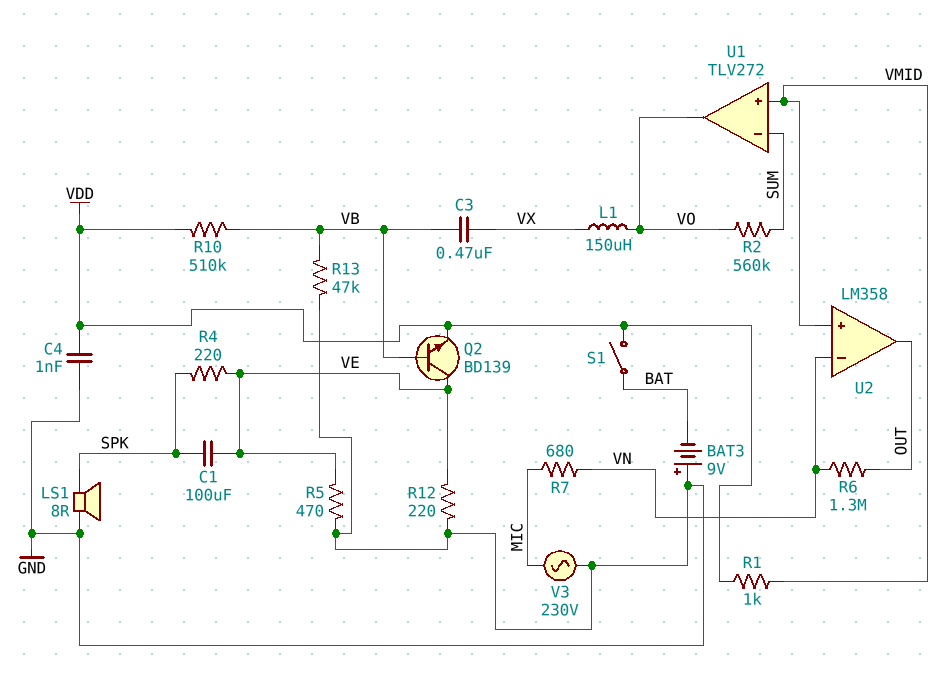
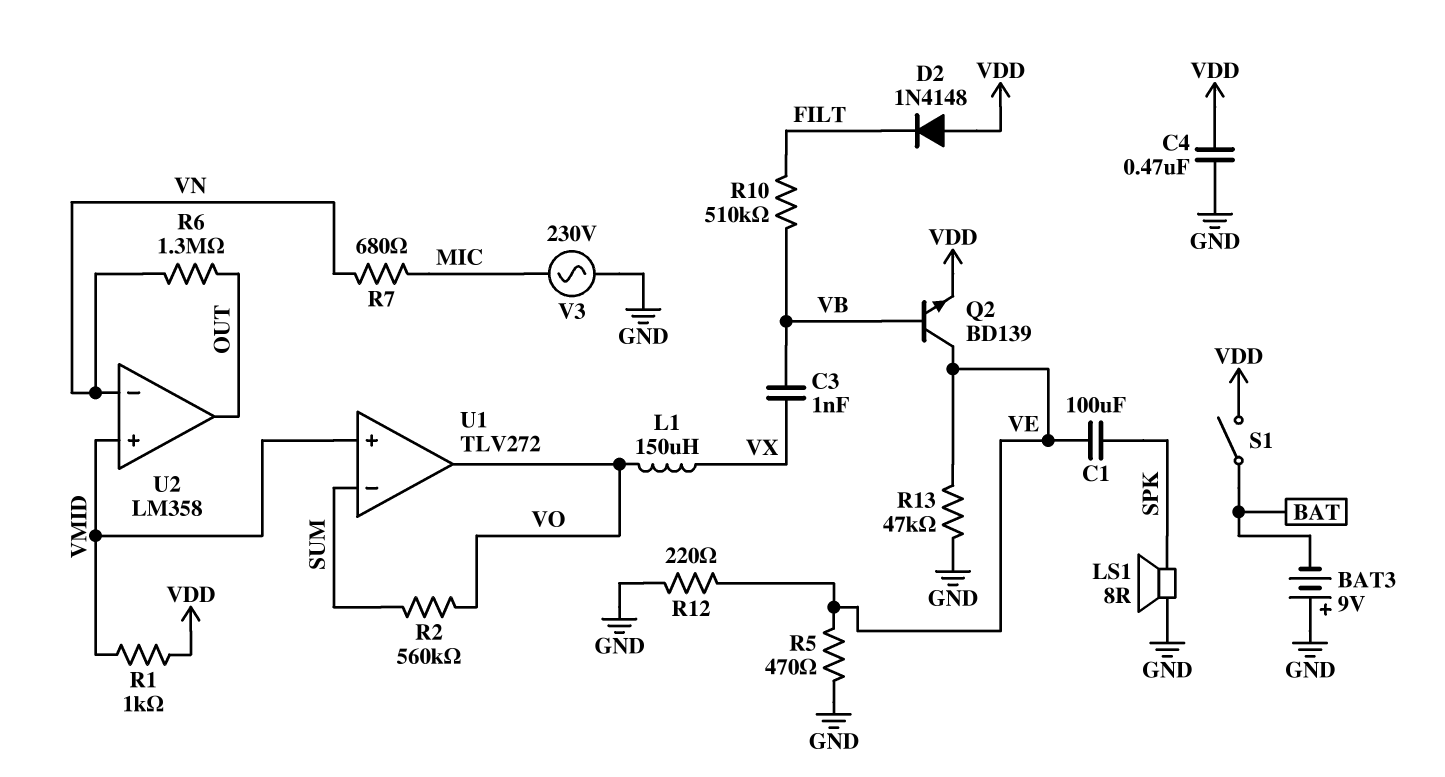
C3: 470nF (VB, VX) -> 1nF (VB, VX)
C4: 1nF (GND, VDD) -> 470nF (GND, VDD)
D2: none -> diode 1N4148 (A VDD, K FILT)
R4: 220 (SPK, VE) -> none
R10: 510k (VB, VDD) -> 510k (FILT, VB)
R13: 47k (GND, VB) -> 47k (GND, VE)

